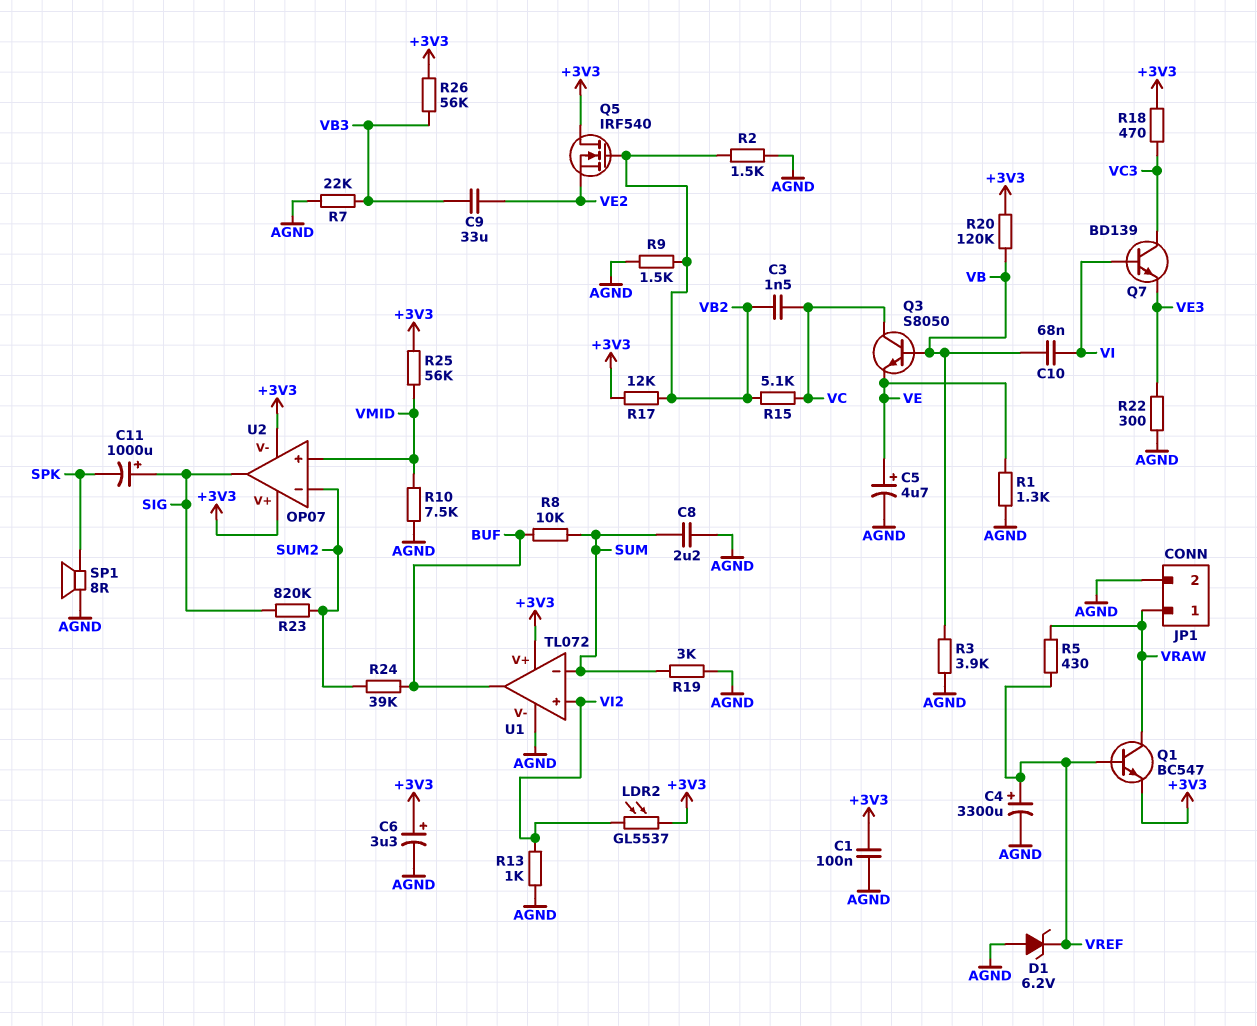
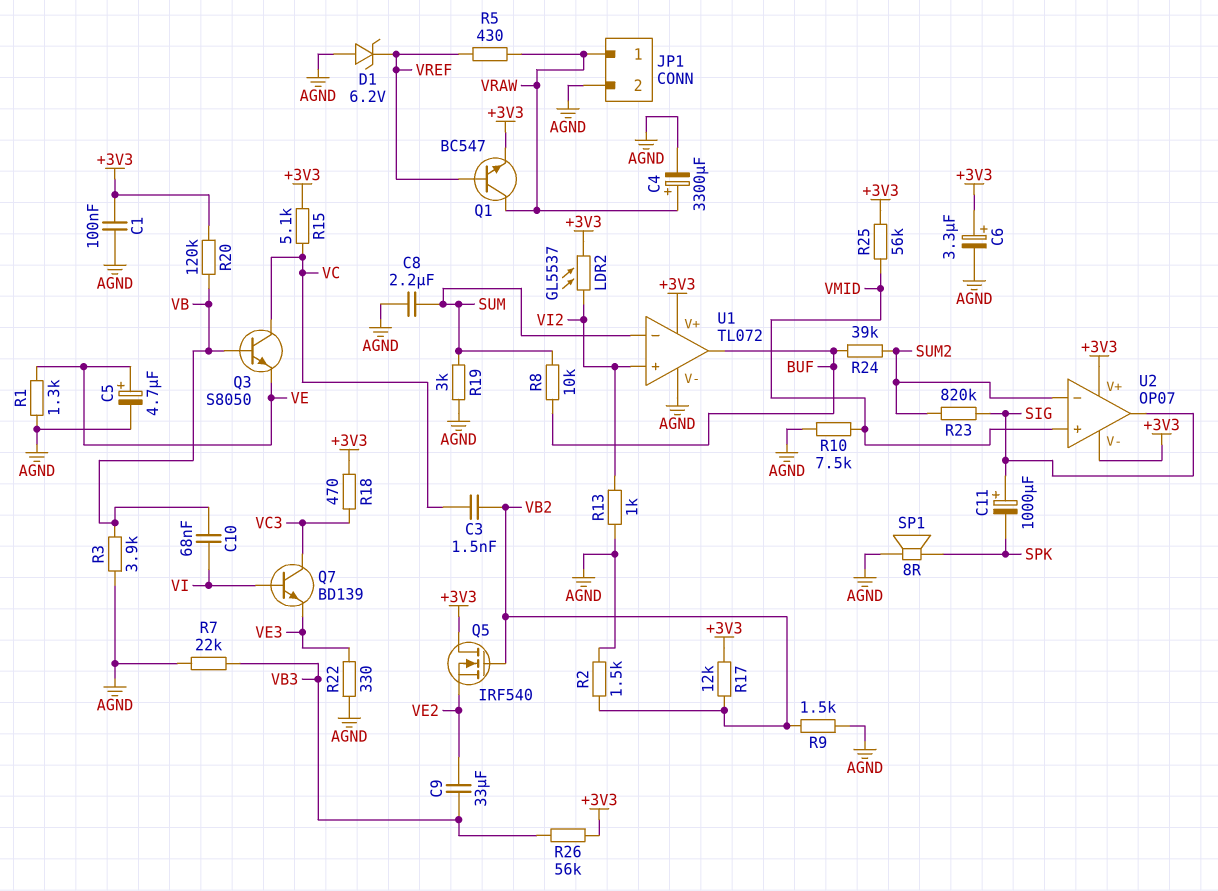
C4: 3300uF (plus VREF, minus AGND) -> 3300uF (plus VRAW, minus AGND)
R15: 5.1k (VB2, VC) -> 5.1k (+3V3, VC)
R22: 300 (AGND, VE3) -> 330 (AGND, VE3)

